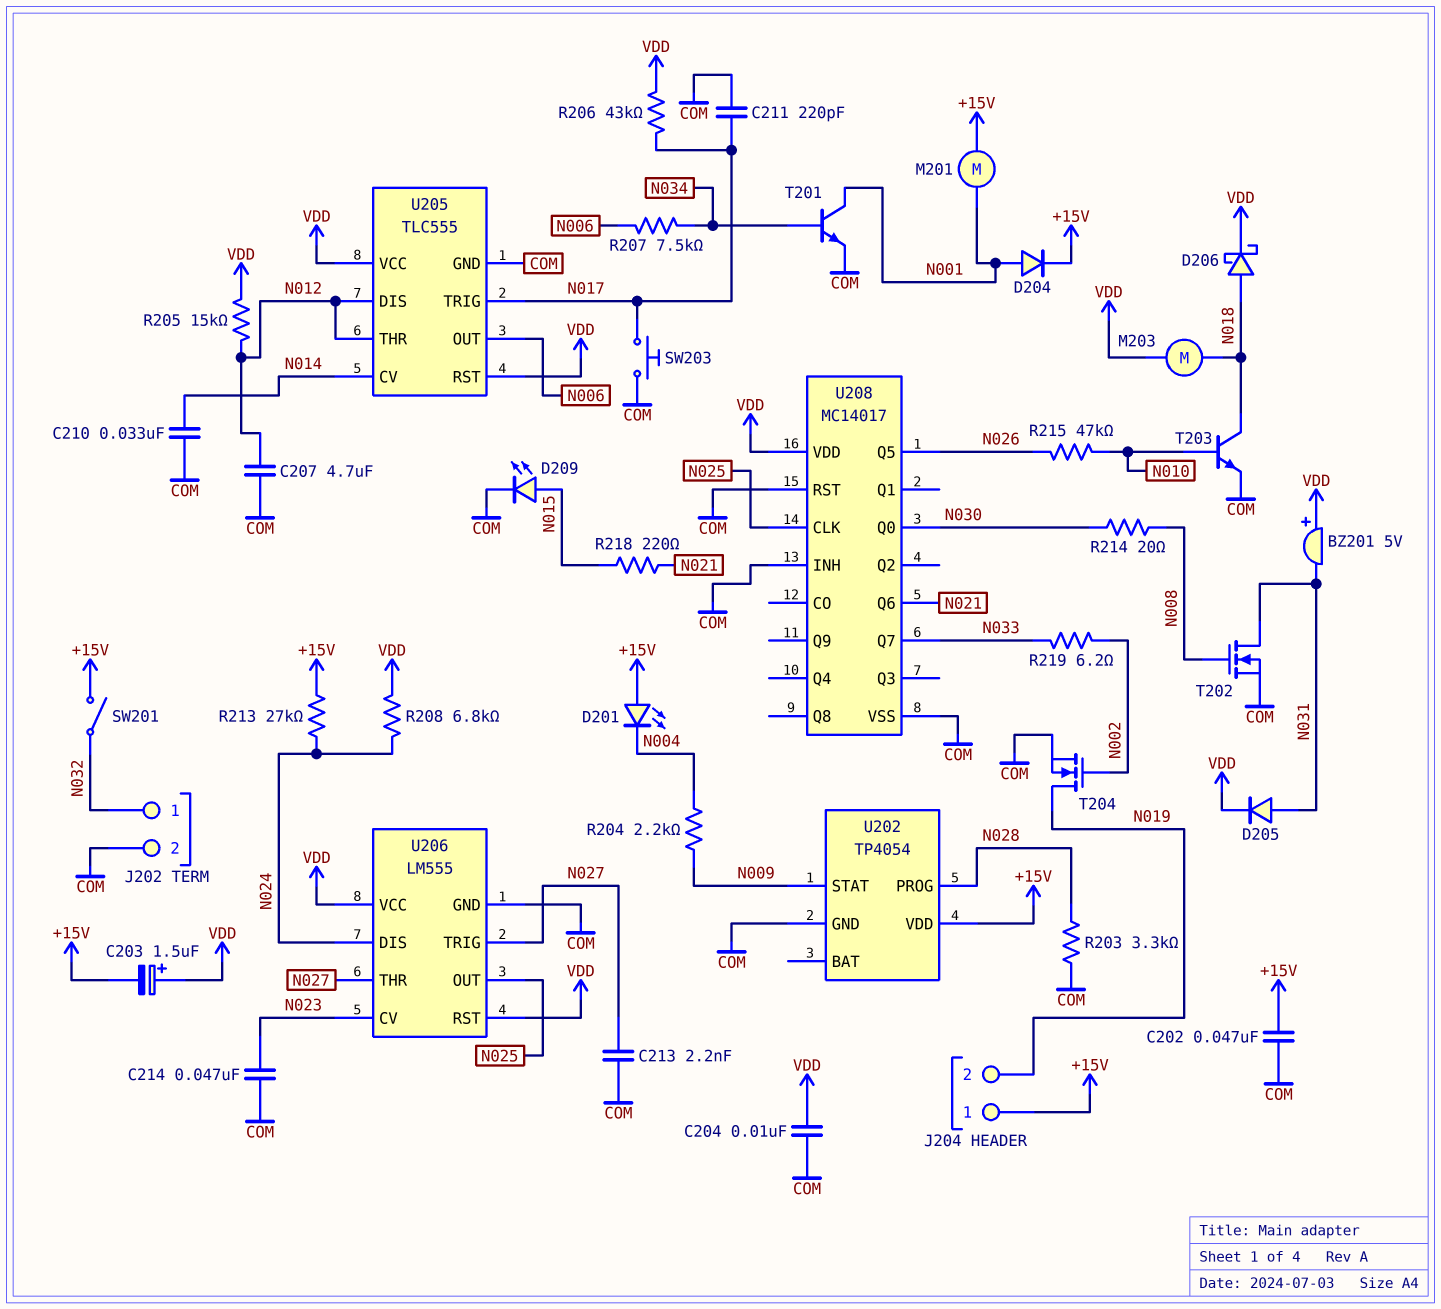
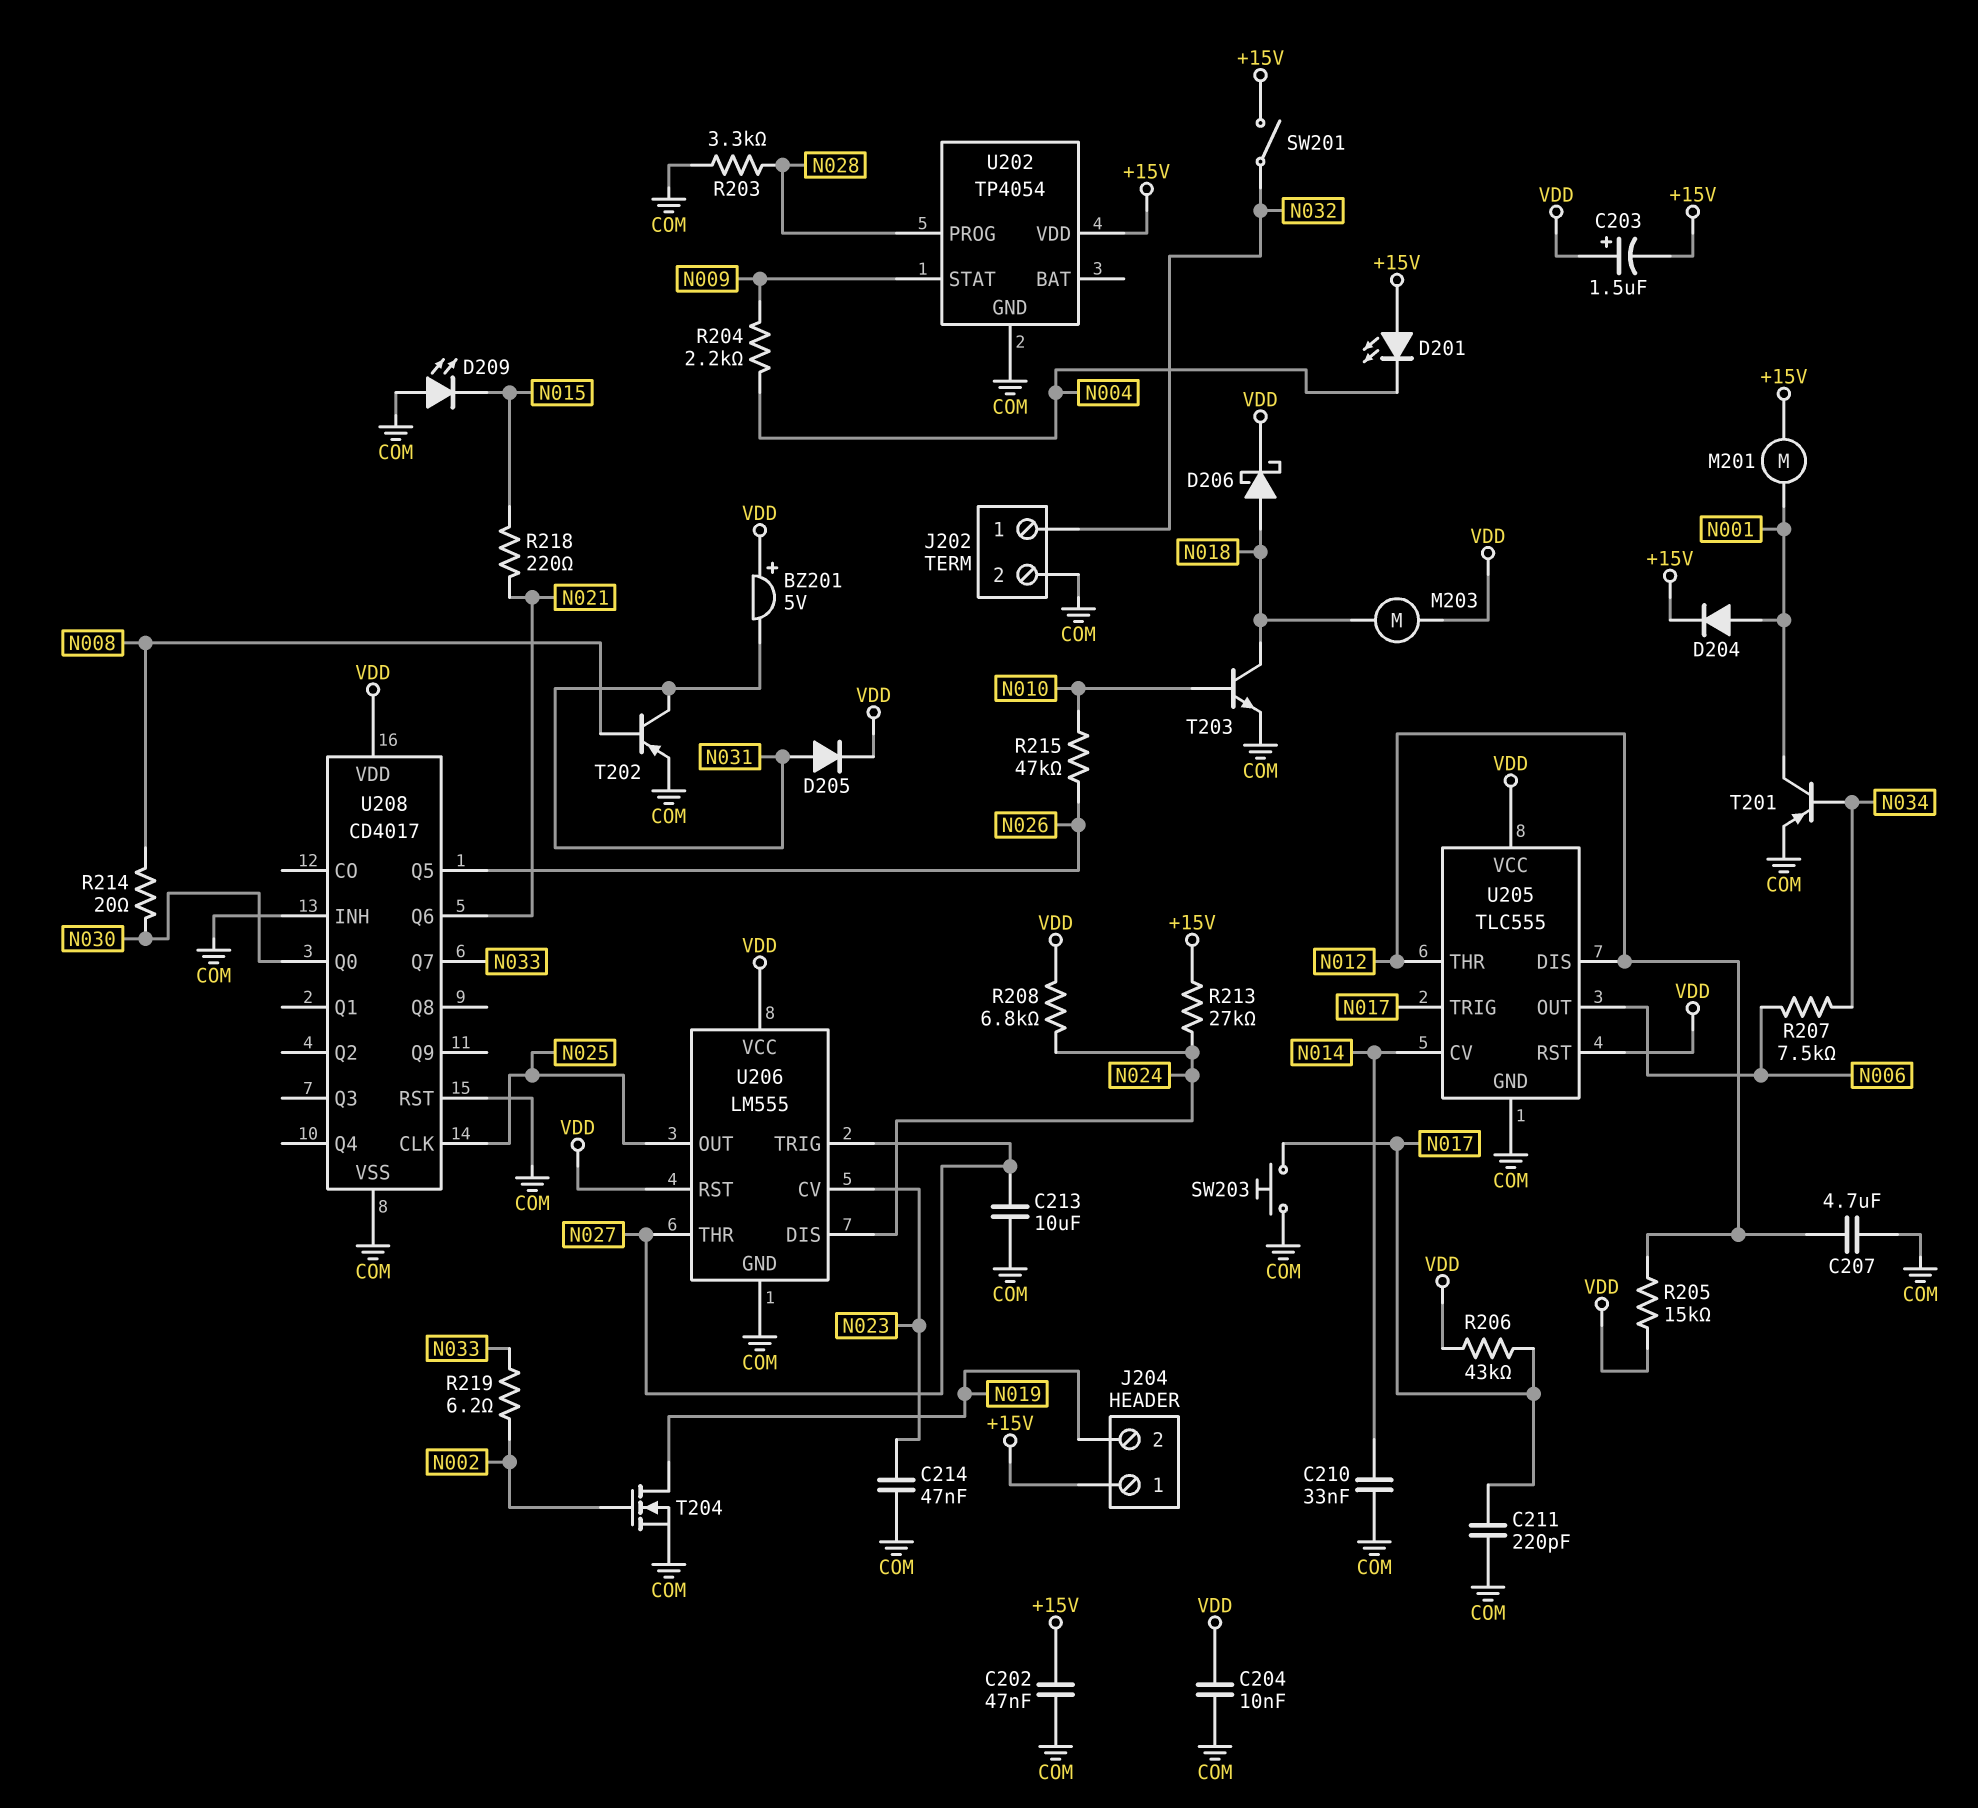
C213: 2.2nF (COM, N027) -> 10uF (COM, N027)
D209: LED (A N015, K COM) -> LED (A COM, K N015)
T201: NPN (B N034, C N001, E COM) -> PNP (B N034, C N001, E COM)
T202: NMOS (G N008, D N031, S COM) -> PNP (B N008, C N031, E COM)
U208: MC14017 -> CD4017

